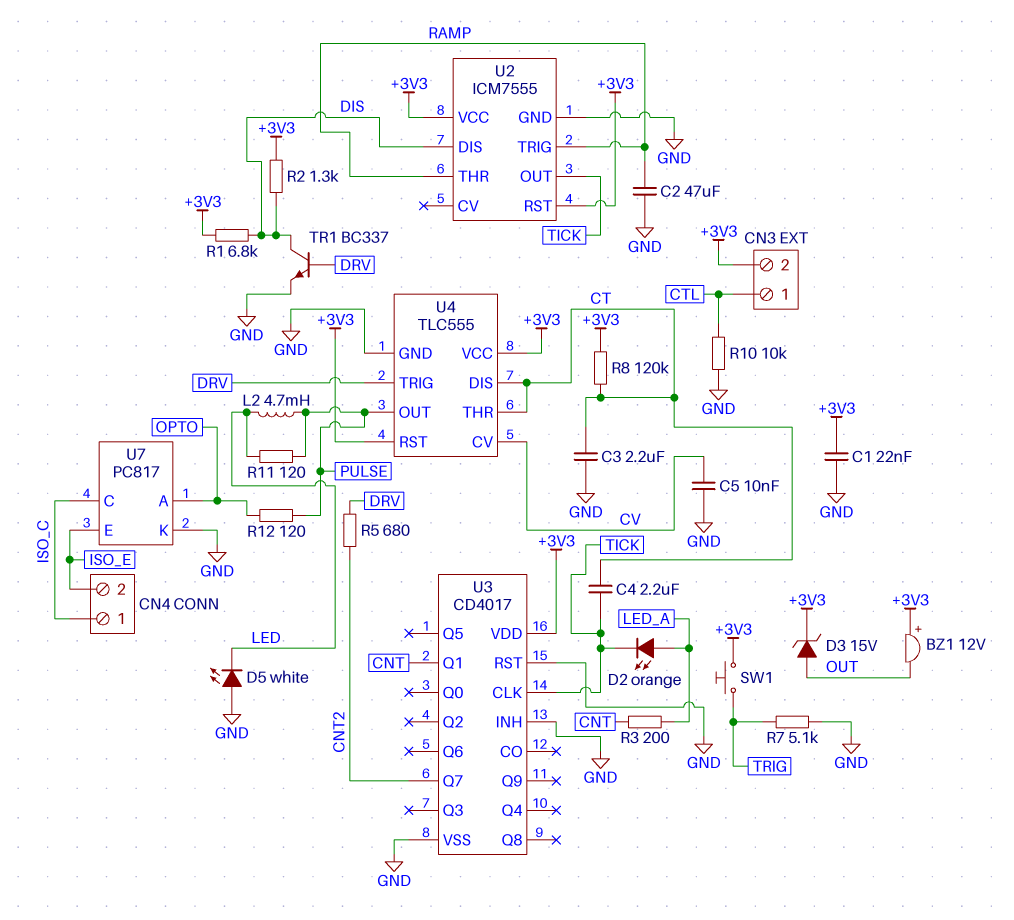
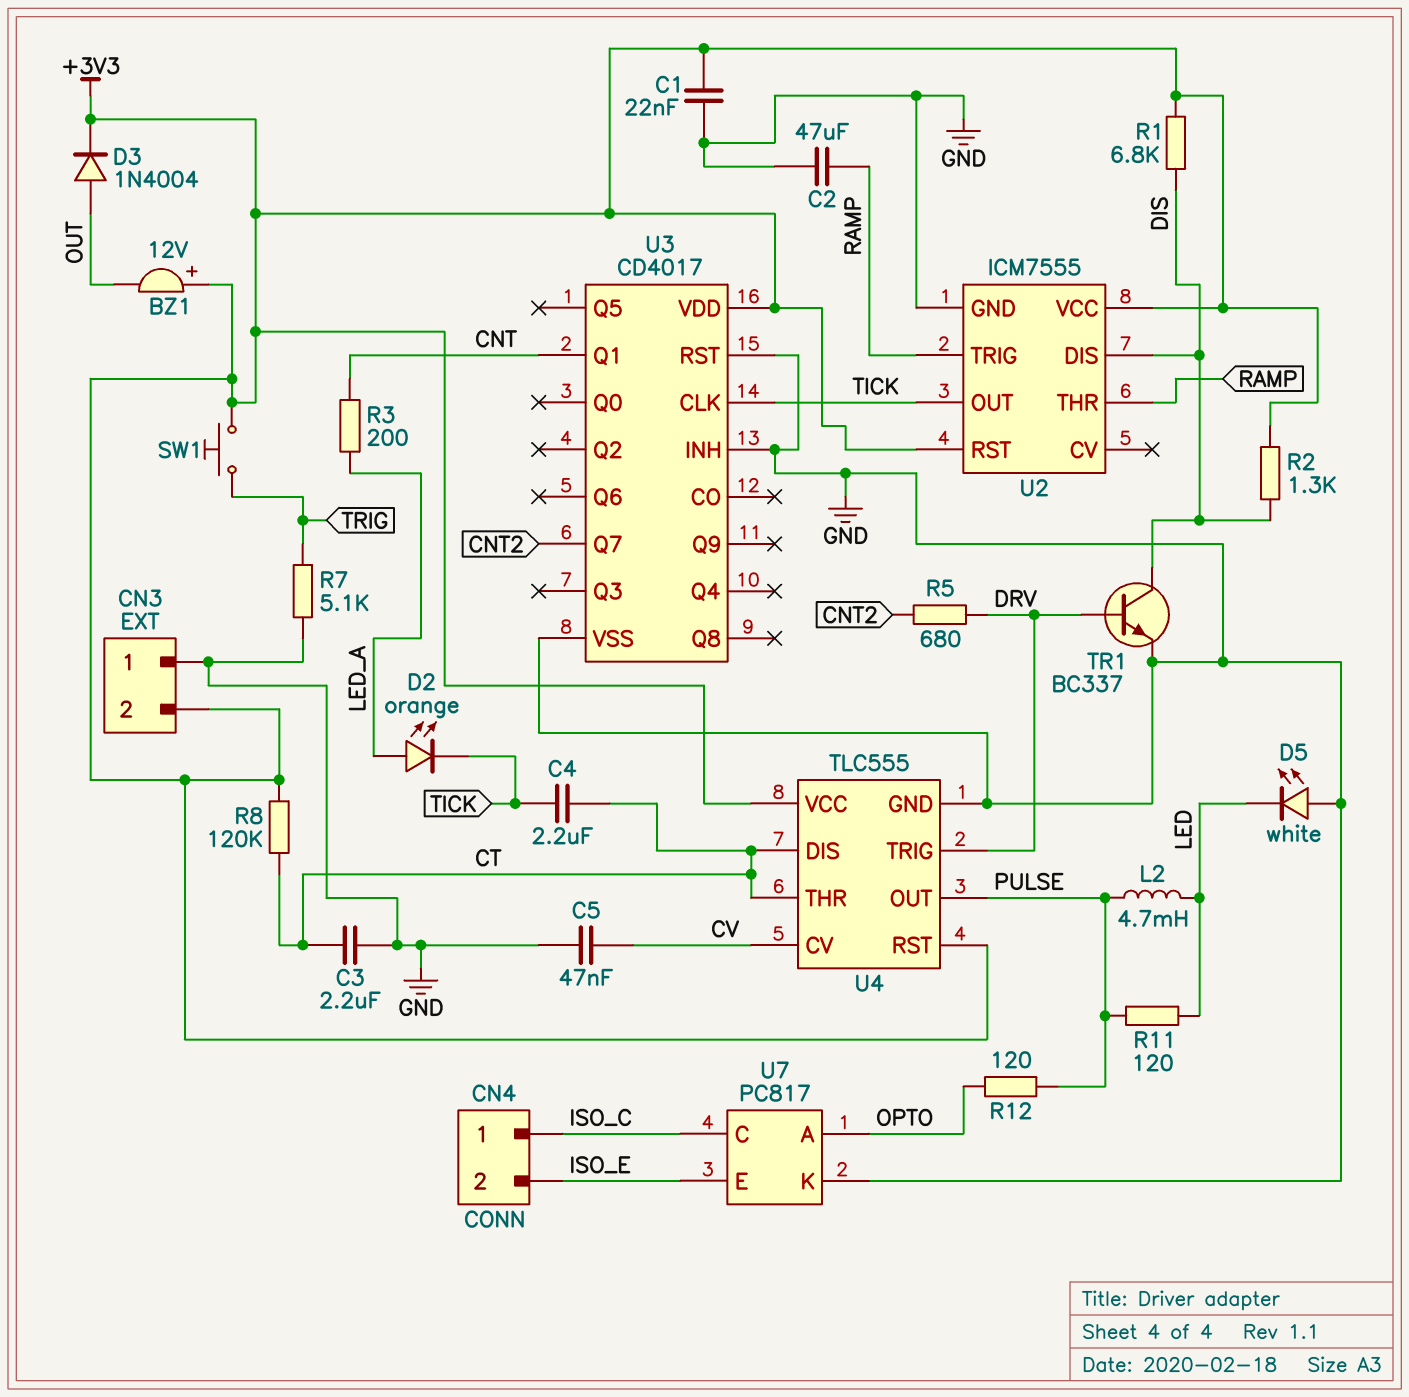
C5: 10nF (CV, GND) -> 47nF (CV, GND)
CN3 pin 1: CTL -> GND
D3: zener 15V (A OUT, K +3V3) -> diode 1N4004 (A OUT, K +3V3)
R10: 10k (CTL, GND) -> none

